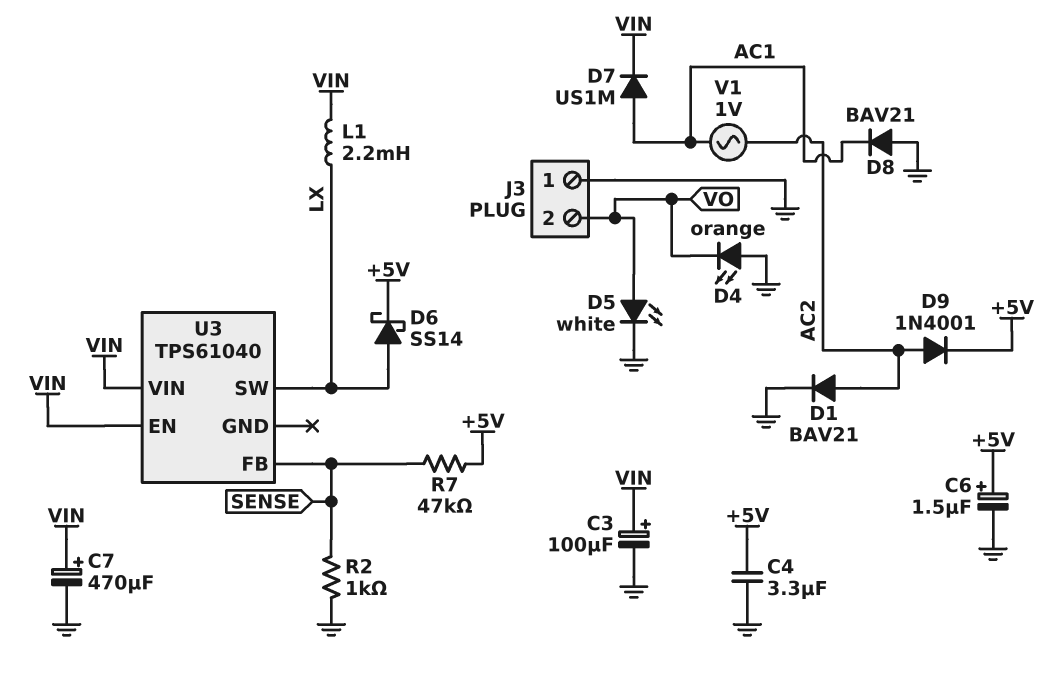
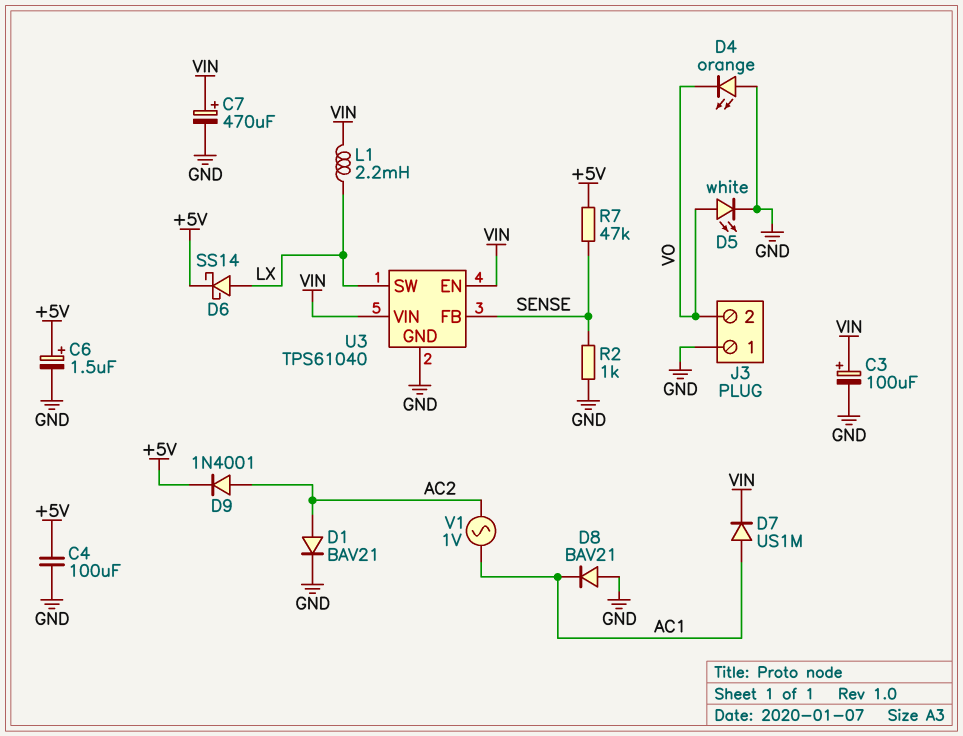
C4: 3.3uF (+5V, GND) -> 100uF (+5V, GND)
U3 pin GND: none -> GND

